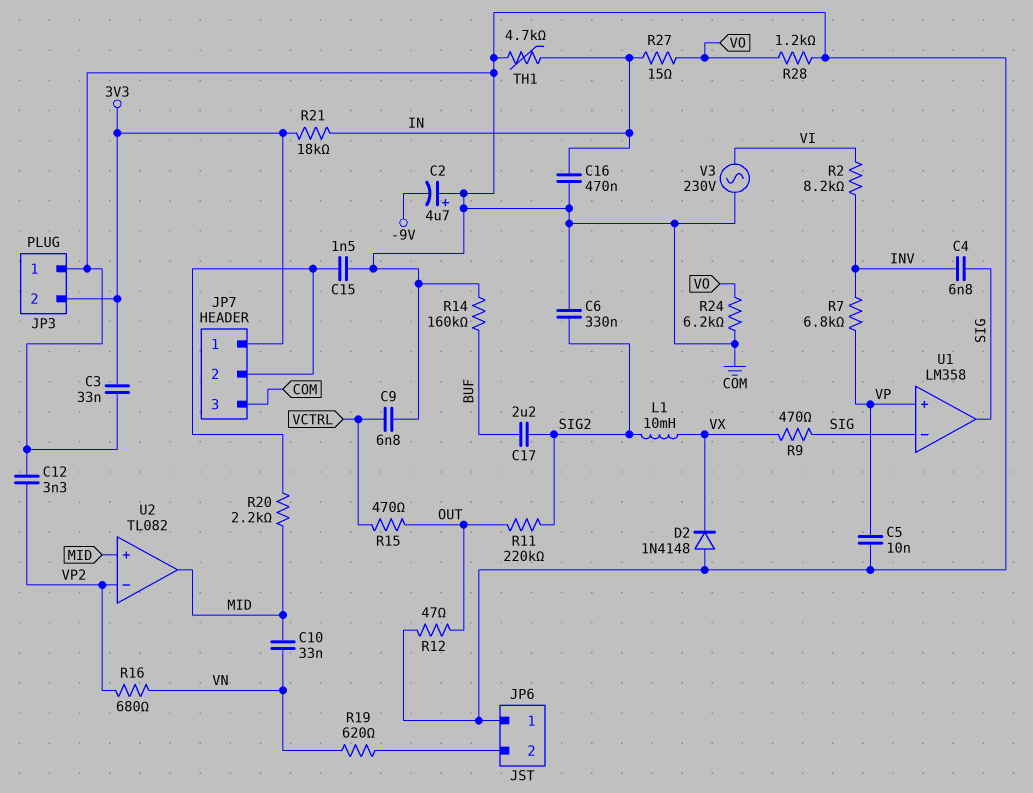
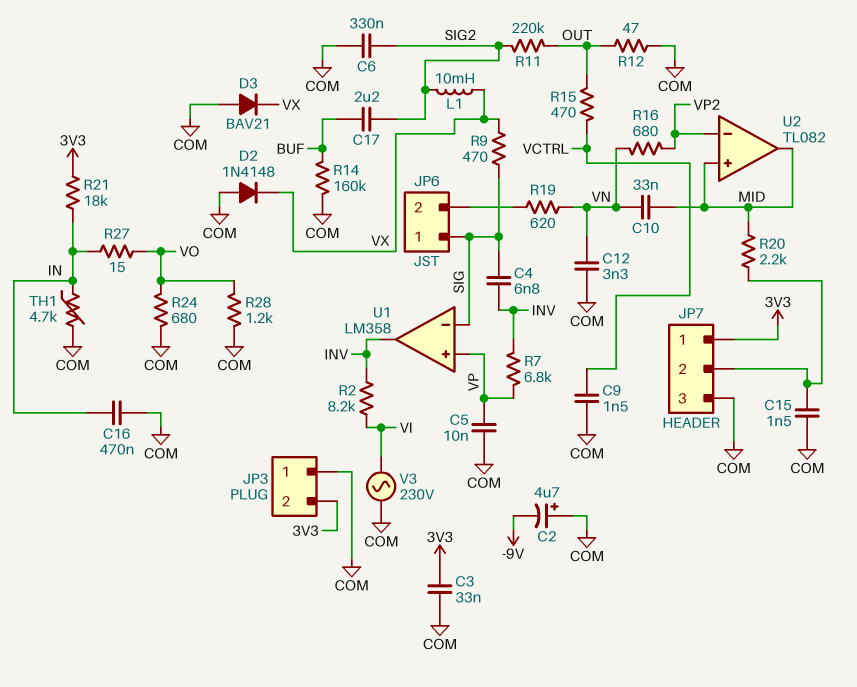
C9: 6.8nF (COM, VCTRL) -> 1.5nF (COM, VCTRL)
C12: 3.3nF (COM, VP2) -> 3.3nF (COM, VN)
D3: none -> diode BAV21 (A COM, K VX)
JP6 pin 1: COM -> SIG
R24: 6.2k (COM, VO) -> 680 (COM, VO)
U1 pin out: SIG -> INV

